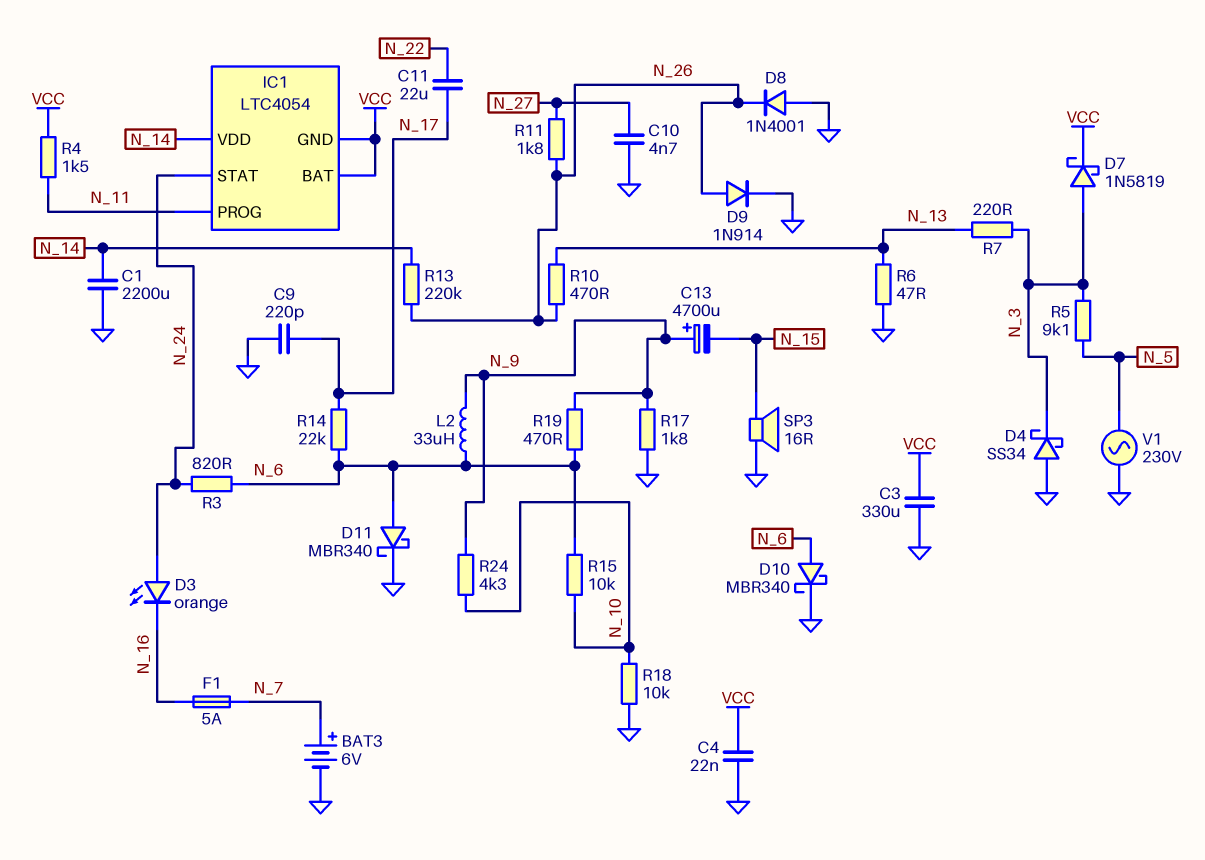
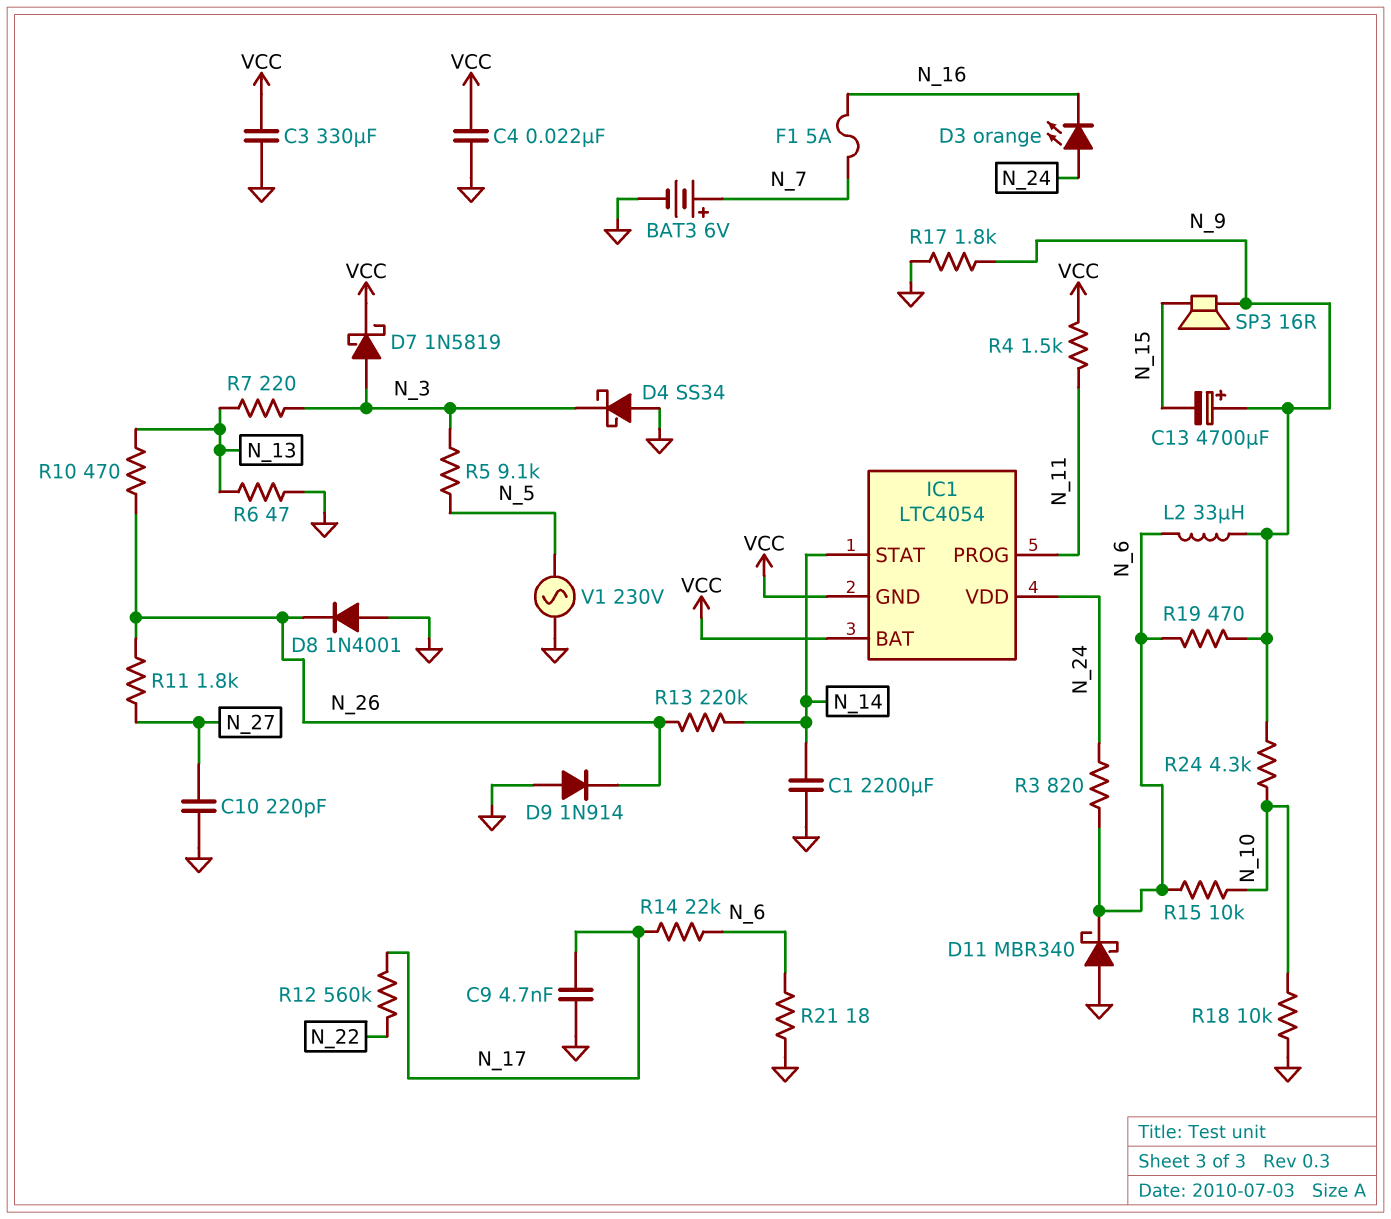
C9: 220pF (GND, N_17) -> 4.7nF (GND, N_17)
C10: 4.7nF (GND, N_27) -> 220pF (GND, N_27)
C11: 22uF (N_17, N_22) -> none
D9: diode 1N914 (A N_26, K GND) -> diode 1N914 (A GND, K N_26)
D10: schottky MBR340 (A N_6, K GND) -> none
D11: schottky MBR340 (A N_6, K GND) -> schottky MBR340 (A GND, K N_6)
IC1 pin STAT: N_24 -> N_14
IC1 pin VDD: N_14 -> N_24
R12: none -> 560k (N_17, N_22)
R21: none -> 18 (GND, N_6)
SP3: speaker 16R (GND, N_15) -> speaker 16R (N_9, N_15)

